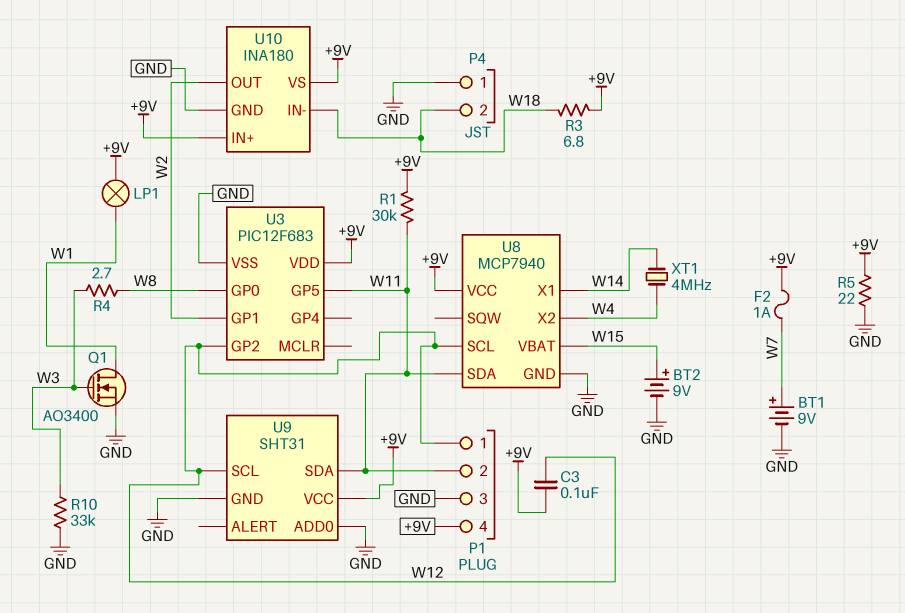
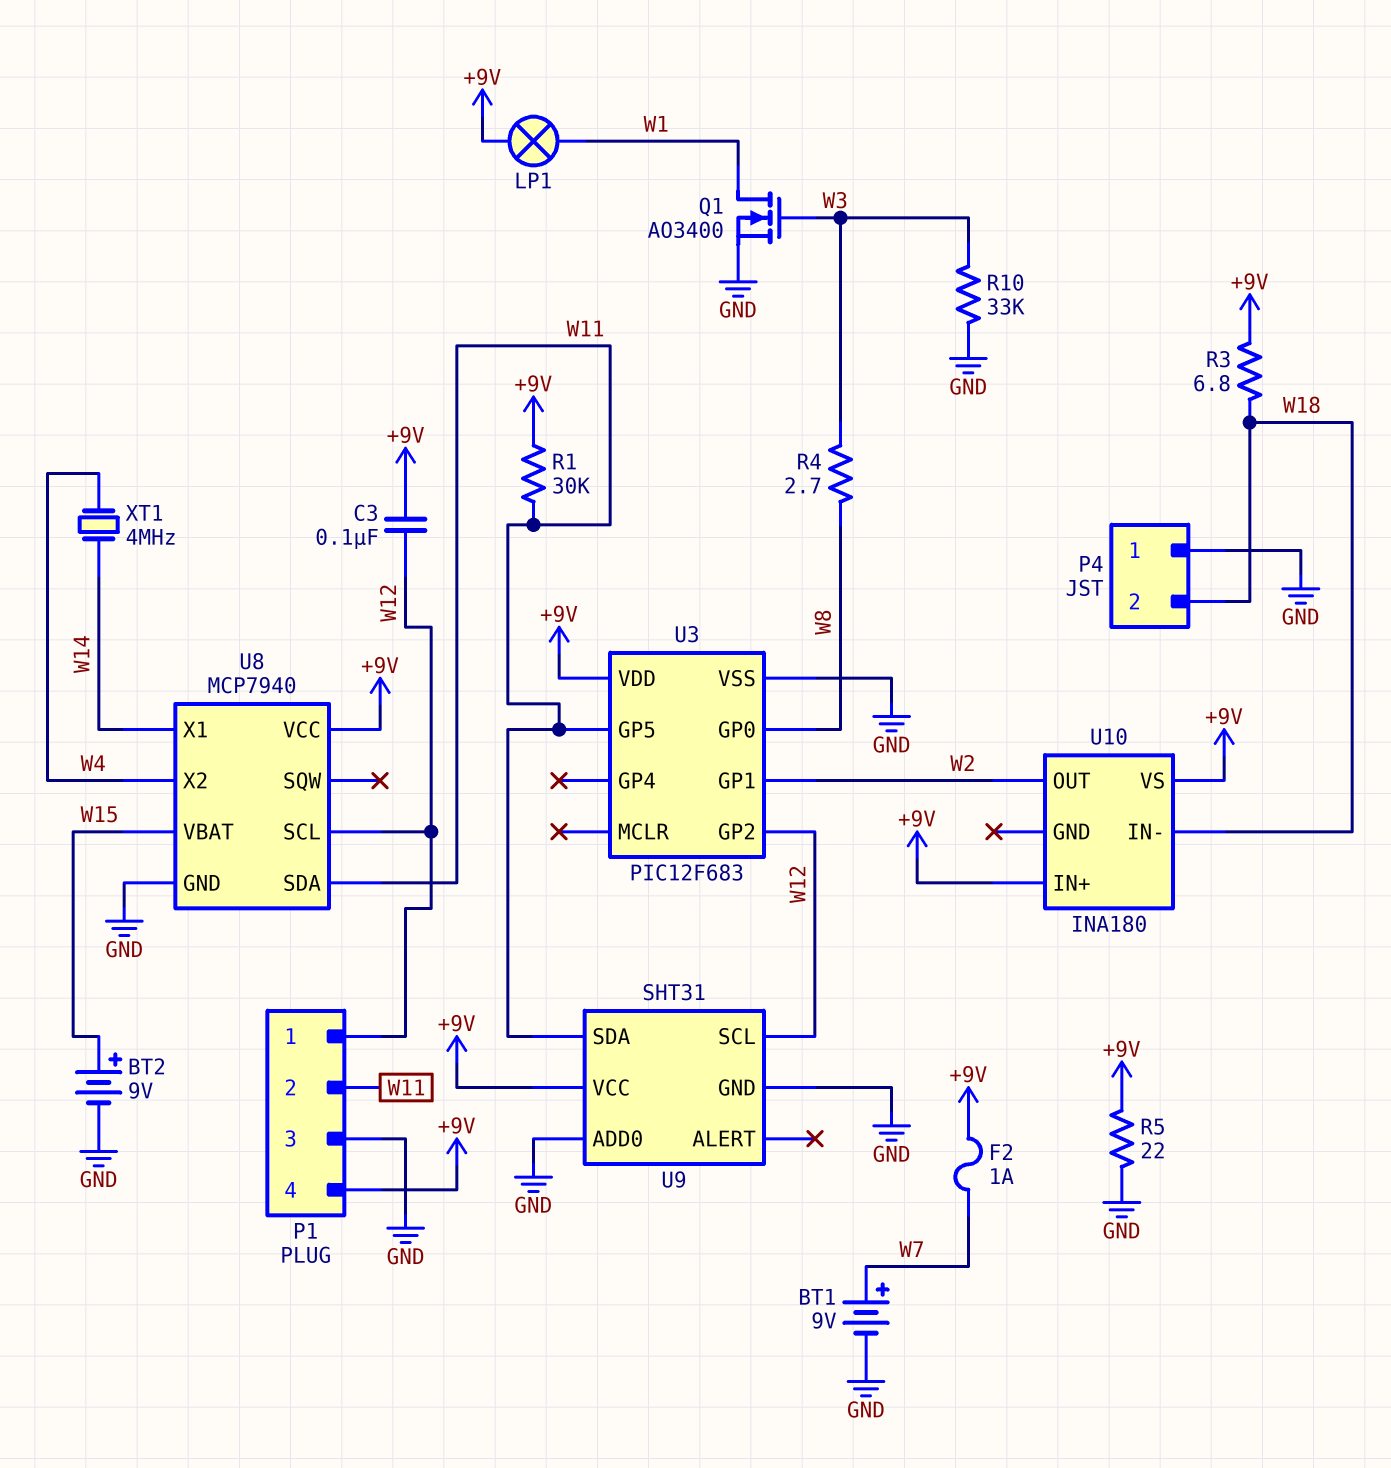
U10 pin GND: GND -> none

